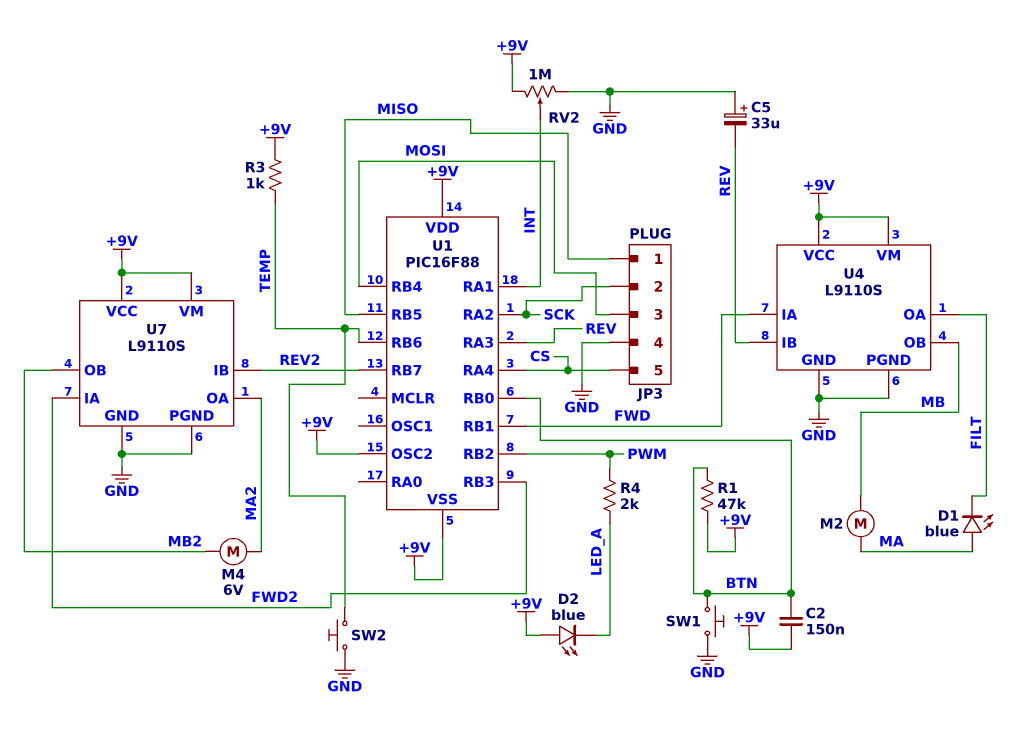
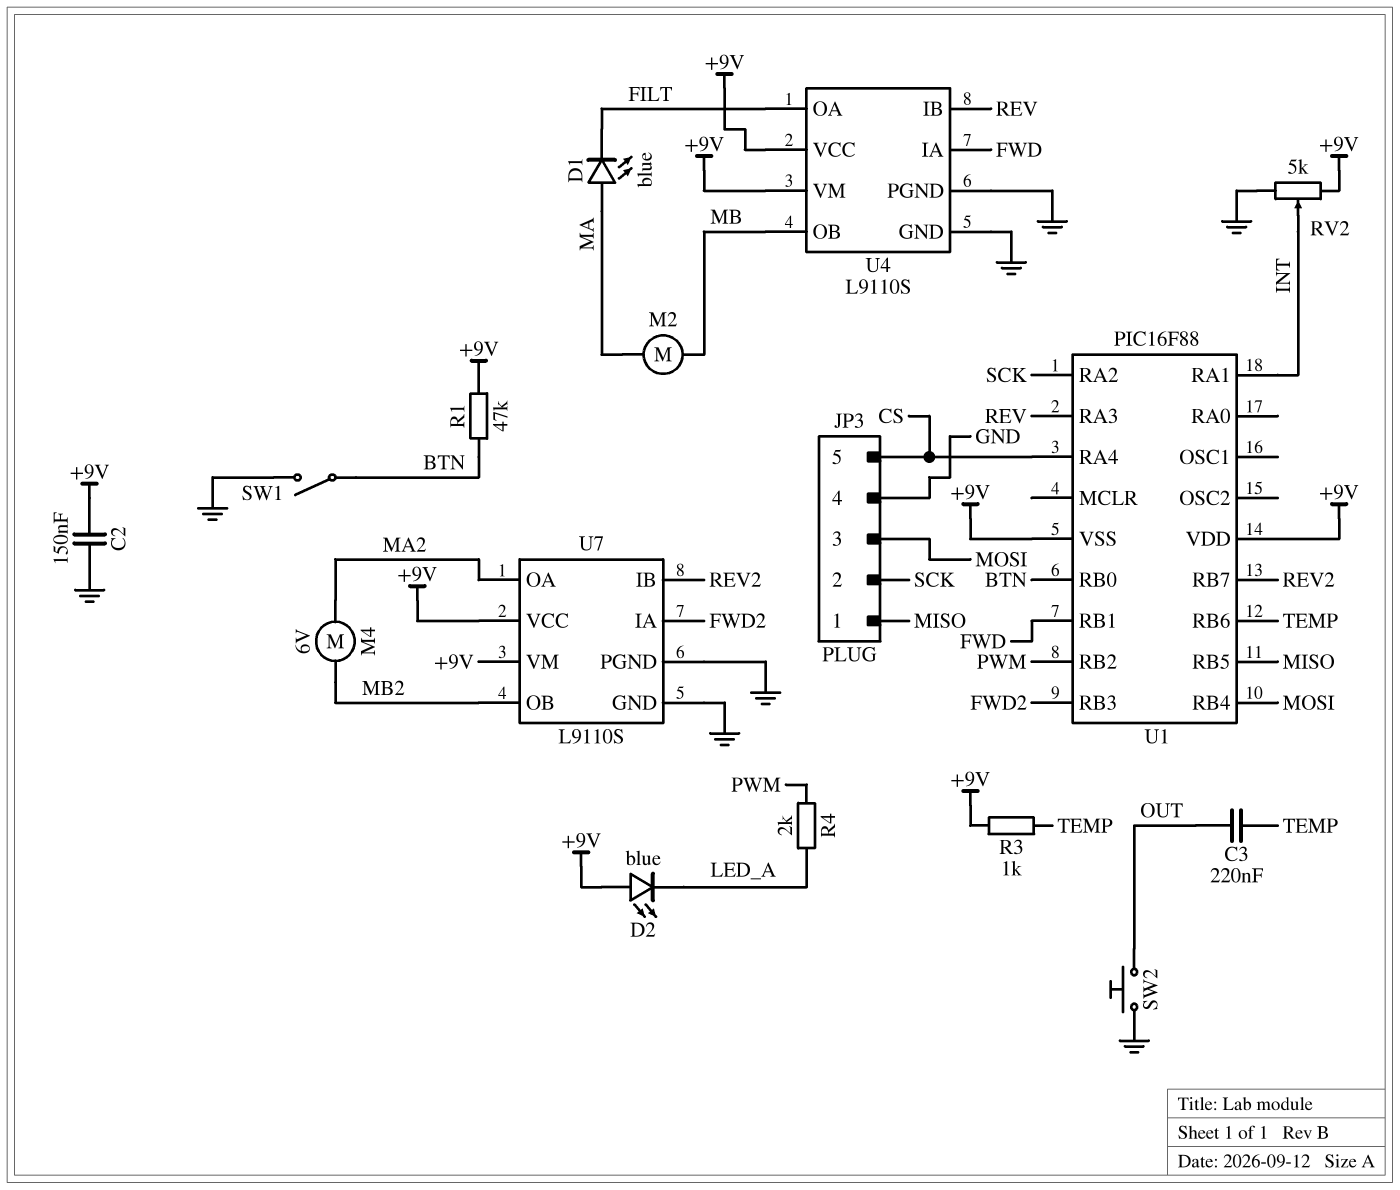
C2: 150nF (+9V, BTN) -> 150nF (+9V, GND)
C3: none -> 220nF (OUT, TEMP)
C5: 33uF (plus GND, minus REV) -> none
RV2: 1M (+9V, GND, wiper INT) -> 5k (+9V, GND, wiper INT)
SW1: button (BTN, GND) -> switch (BTN, GND)
SW2: button (GND, TEMP) -> button (GND, OUT)
U1 pin OSC2: +9V -> none

